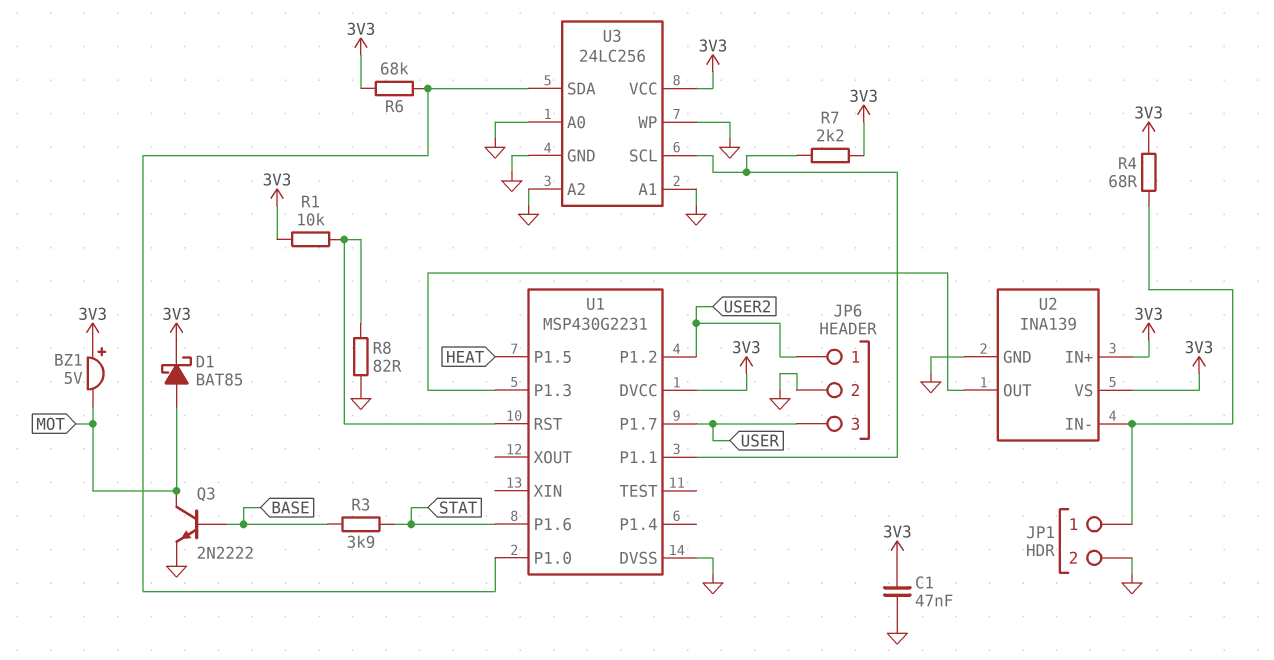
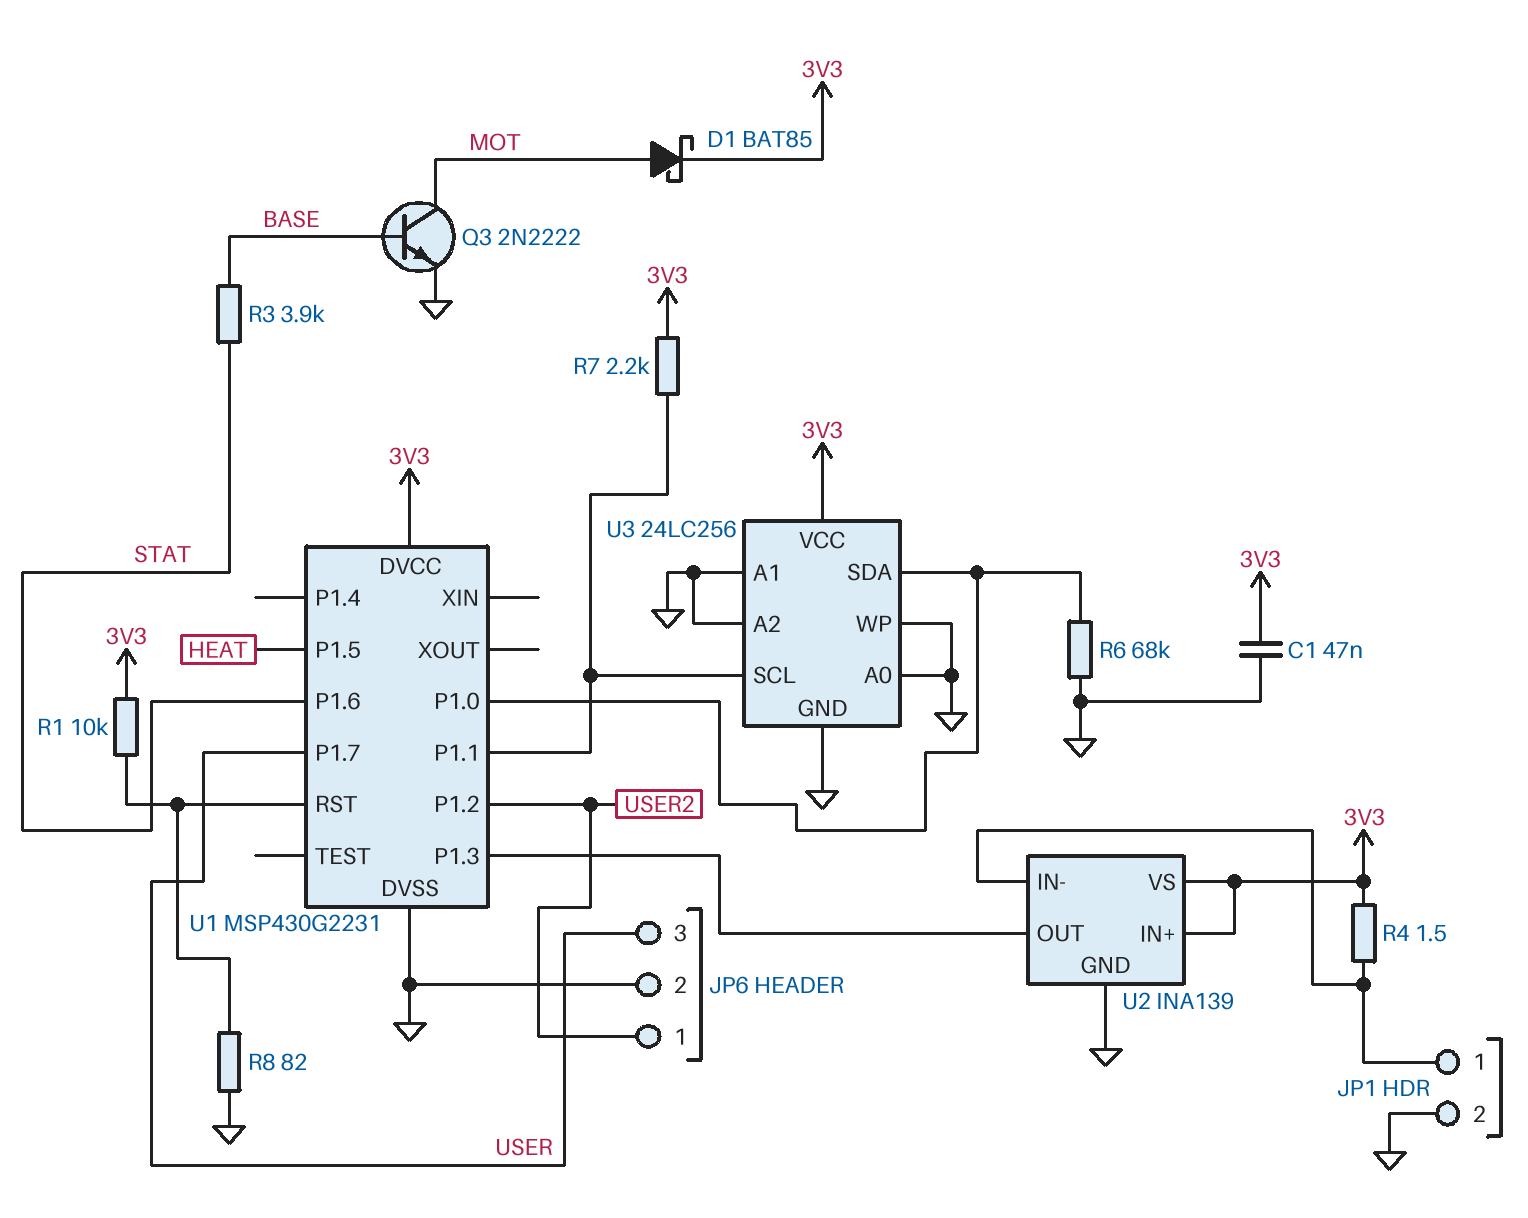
BZ1: buzzer 5V (plus 3V3, minus MOT) -> none
R4: 68 (3V3, JP1/1) -> 1.5 (3V3, JP1/1)
R6: 68k (3V3, U1/P1.0) -> 68k (GND, U1/P1.0)

